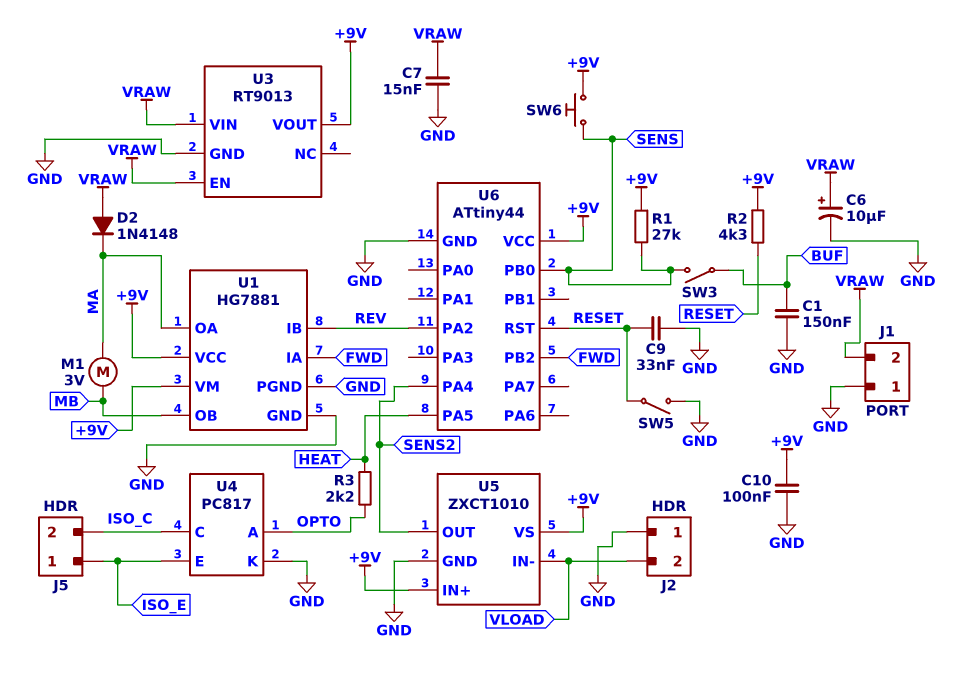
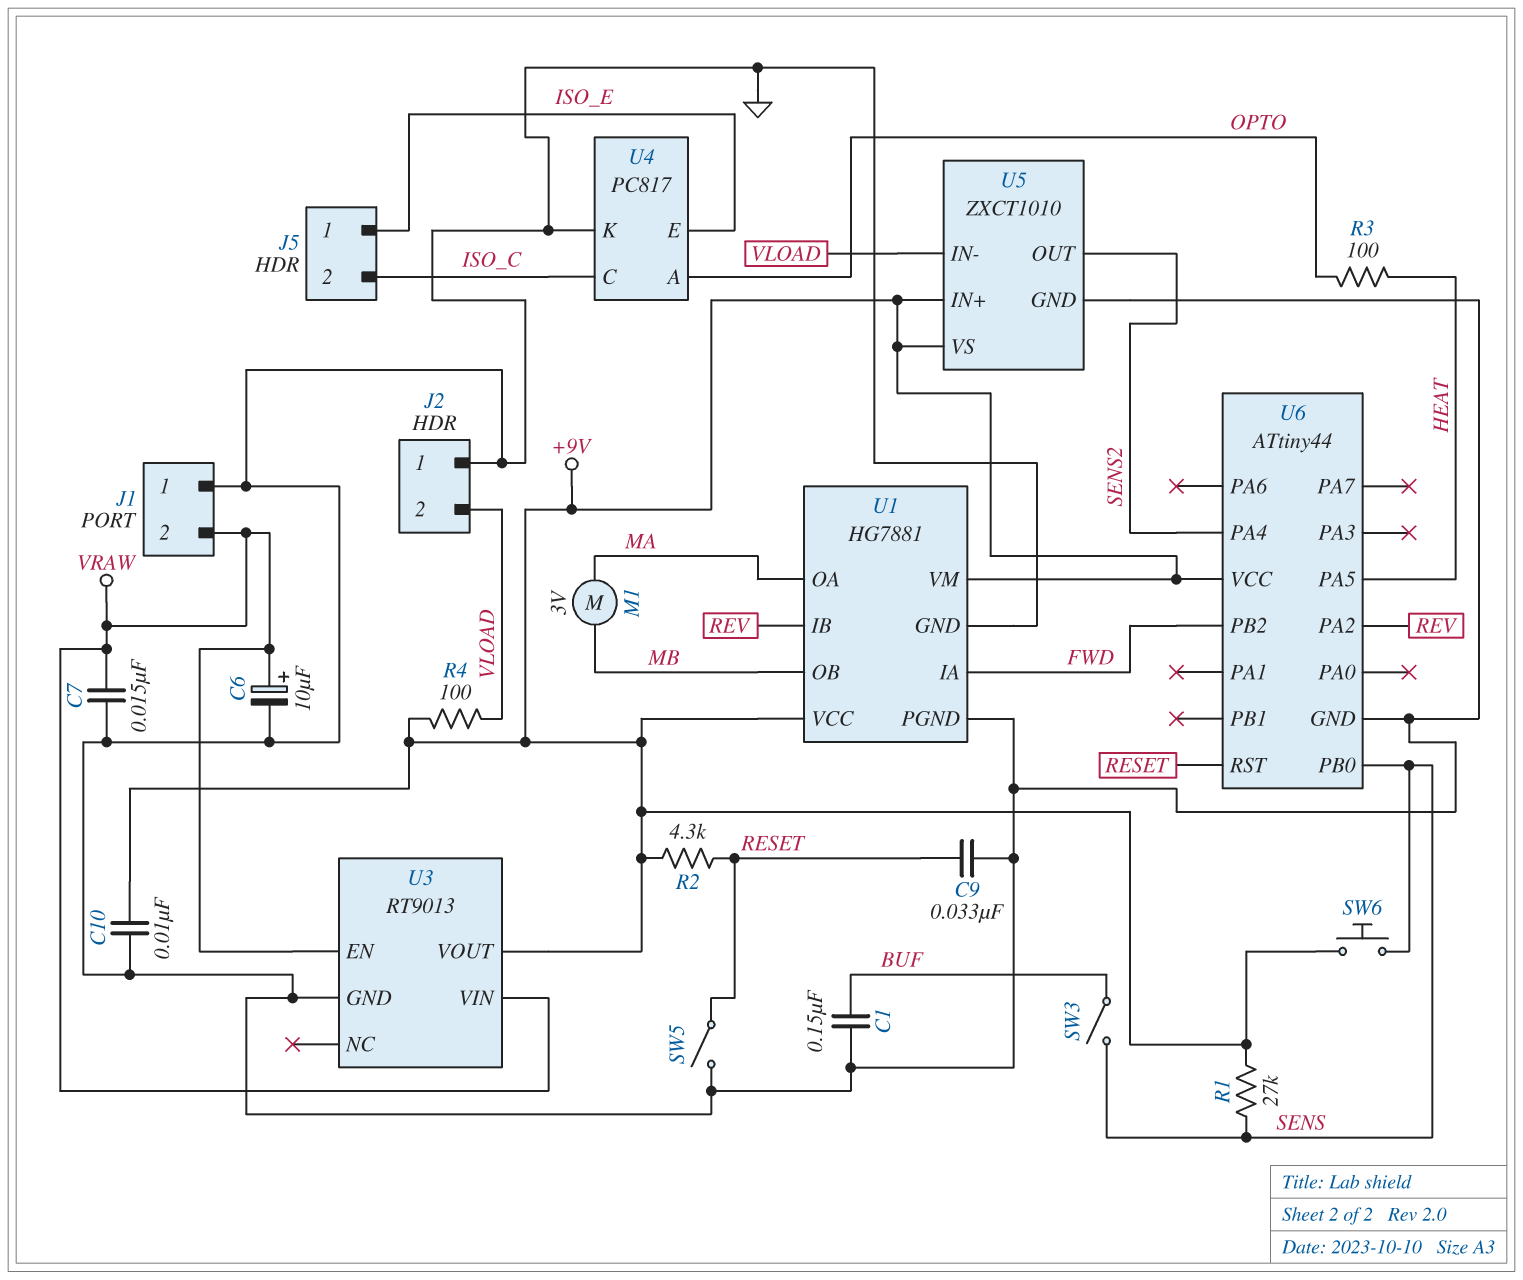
C10: 100nF (+9V, GND) -> 10nF (+9V, GND)
D2: diode 1N4148 (A VRAW, K MA) -> none
R3: 2.2k (HEAT, OPTO) -> 100 (HEAT, OPTO)
R4: none -> 100 (+9V, VLOAD)

